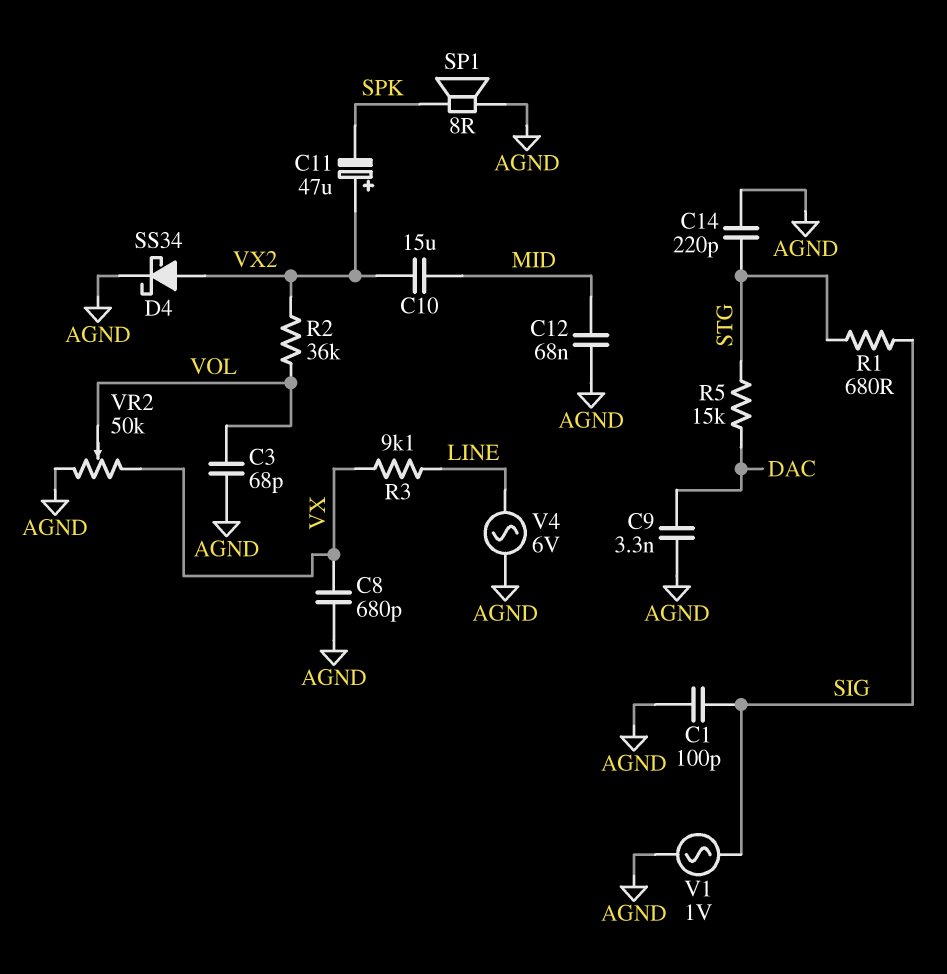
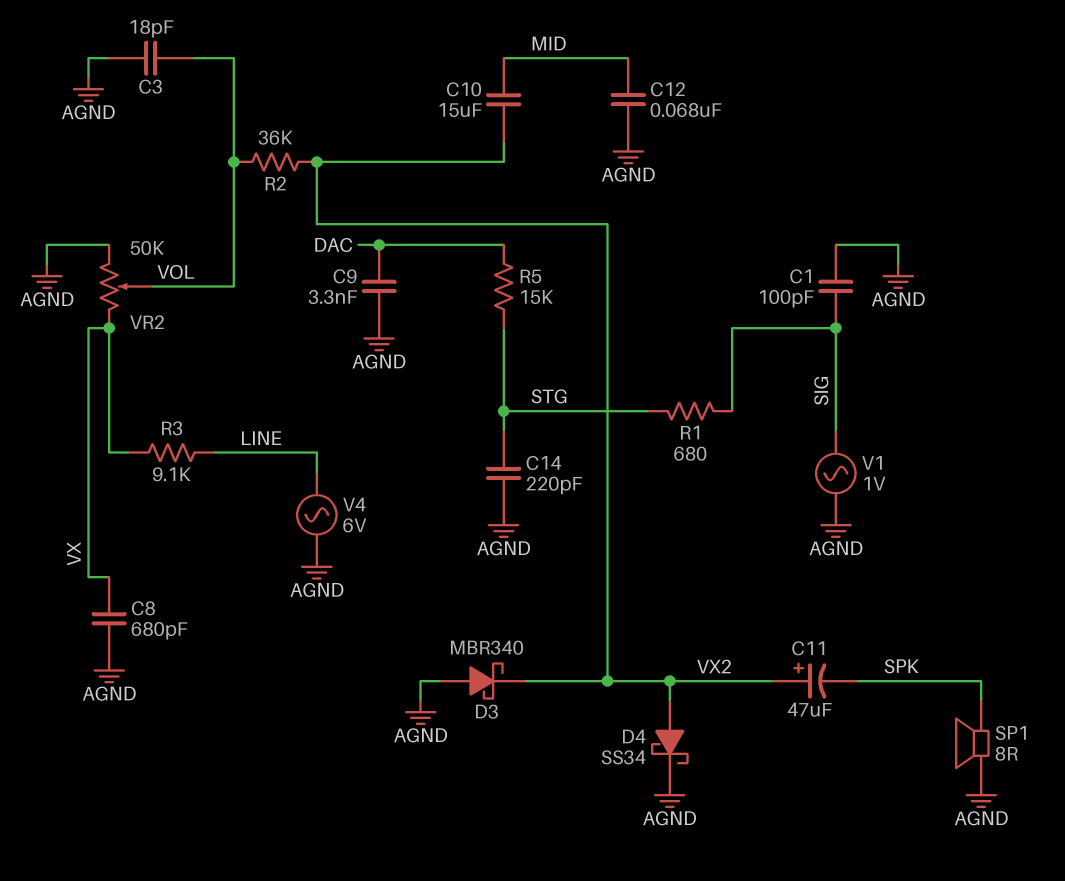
C3: 68pF (AGND, VOL) -> 18pF (AGND, VOL)
D3: none -> schottky MBR340 (A AGND, K VX2)

